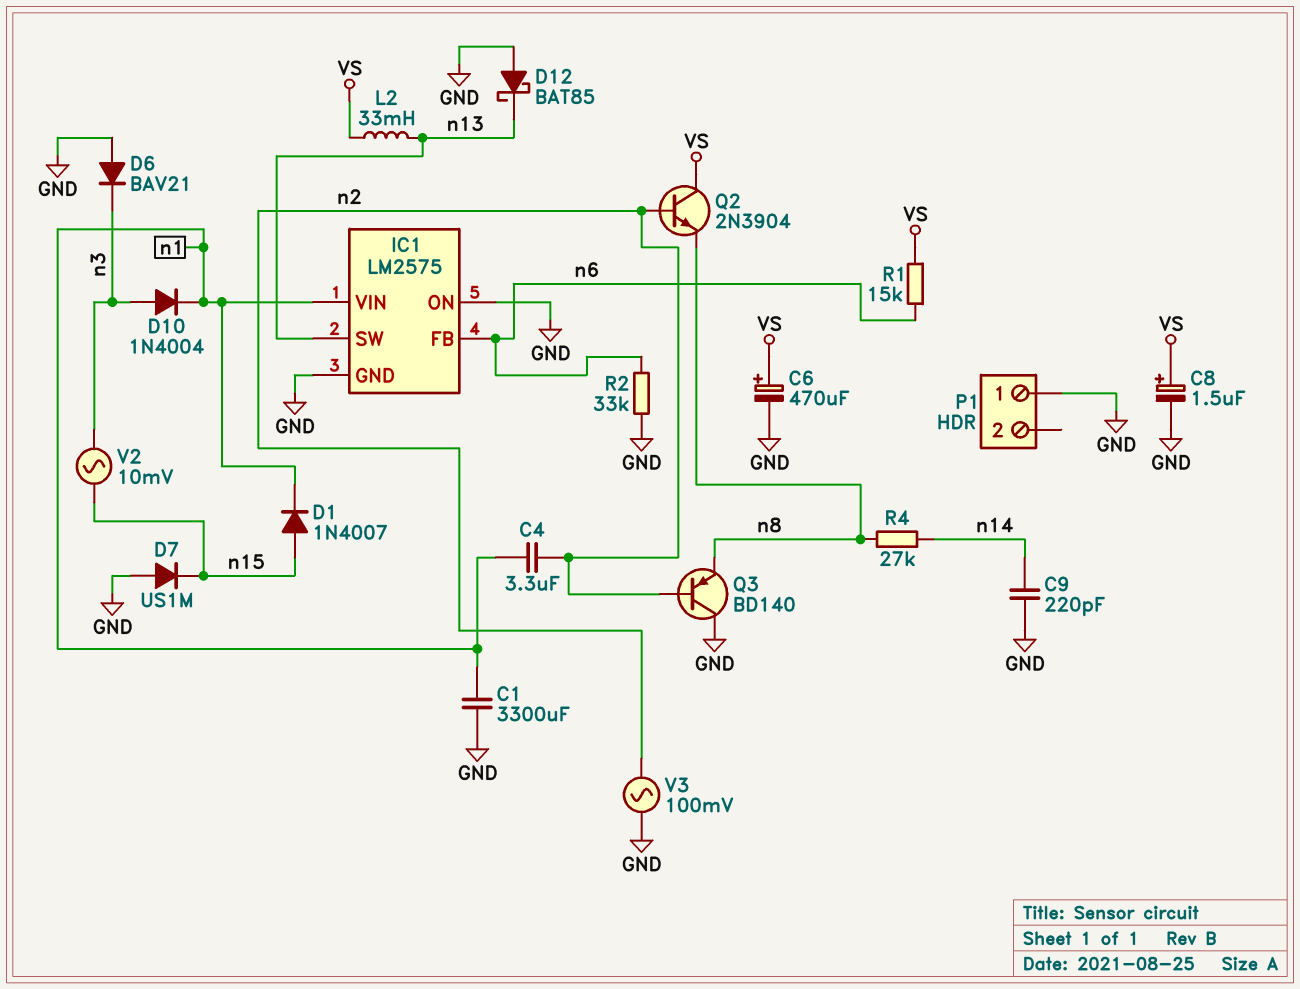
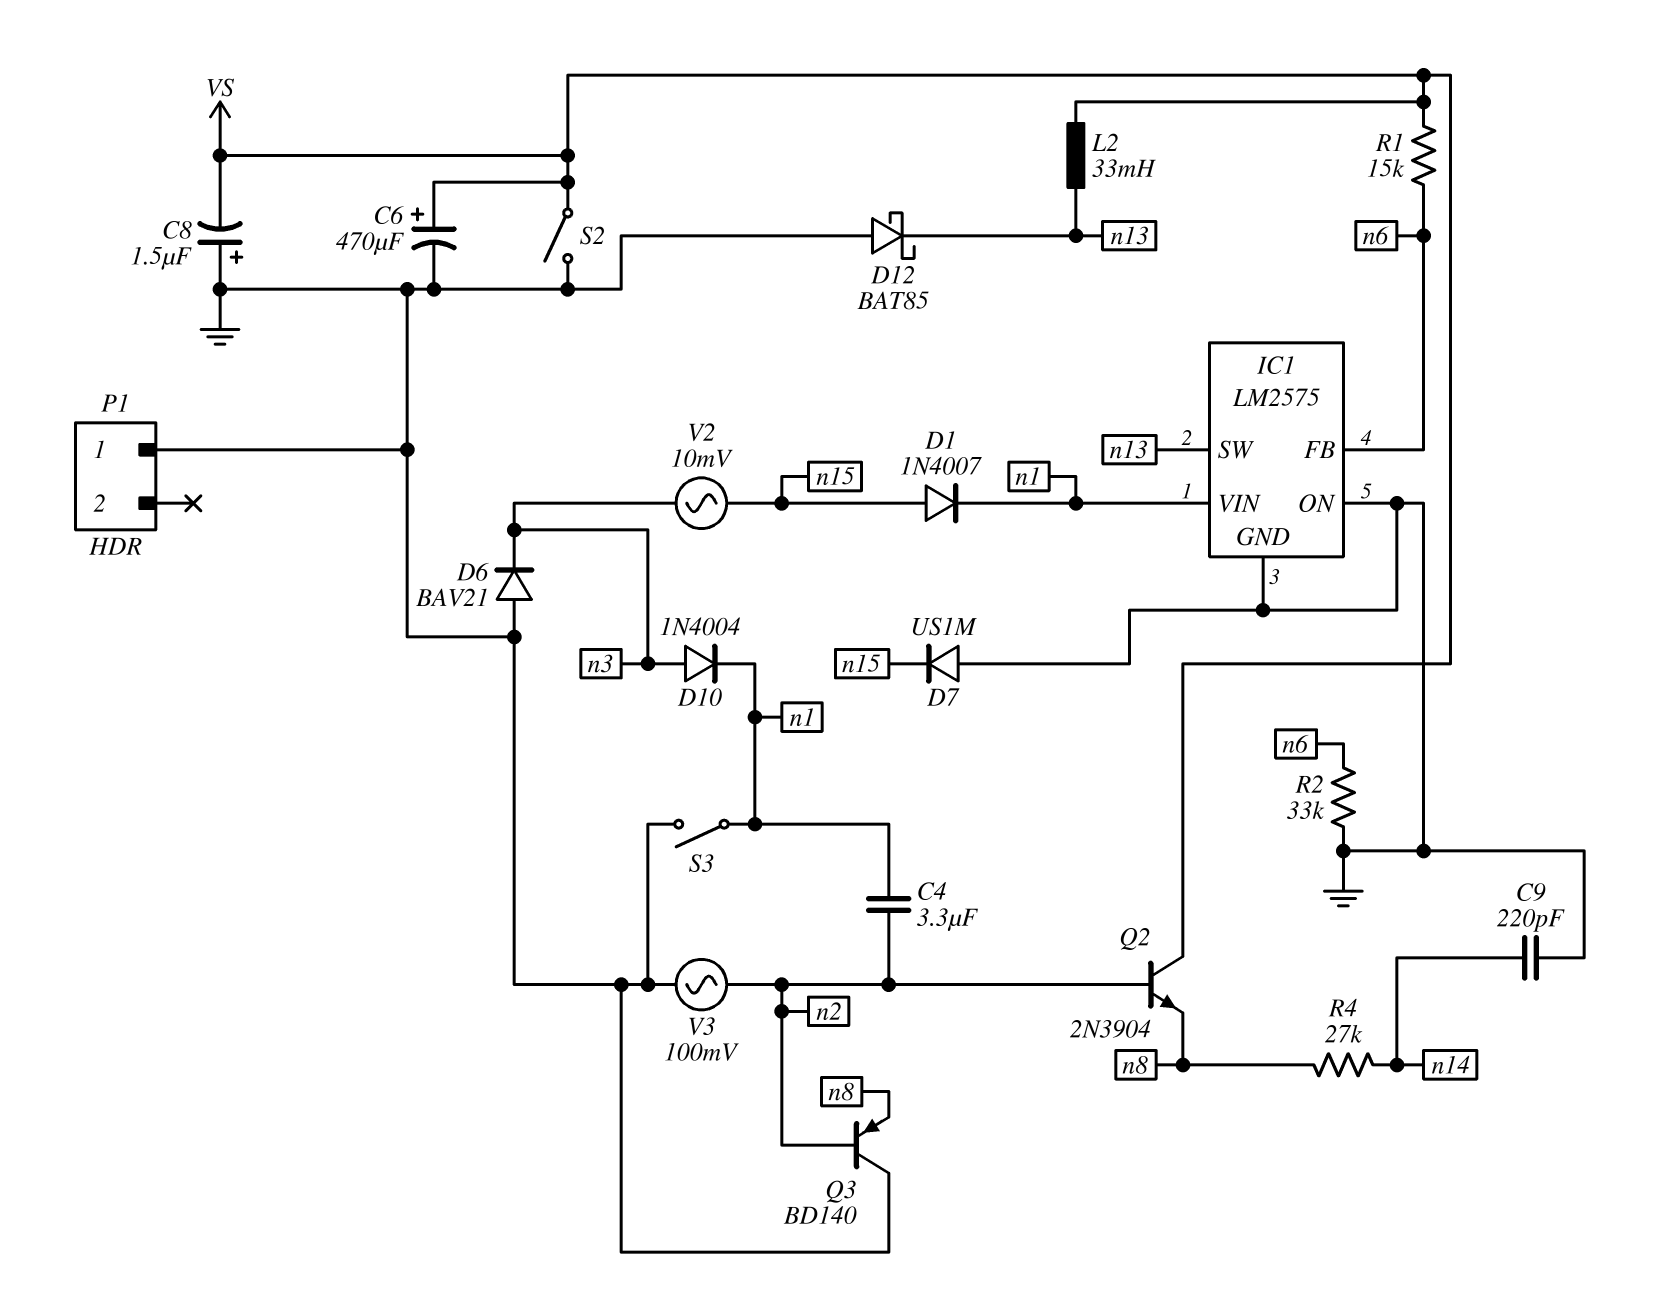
C1: 3300uF (GND, n1) -> none
C8: 1.5uF (plus VS, minus GND) -> 1.5uF (plus GND, minus VS)
S2: none -> switch (GND, VS)
S3: none -> switch (GND, n1)

